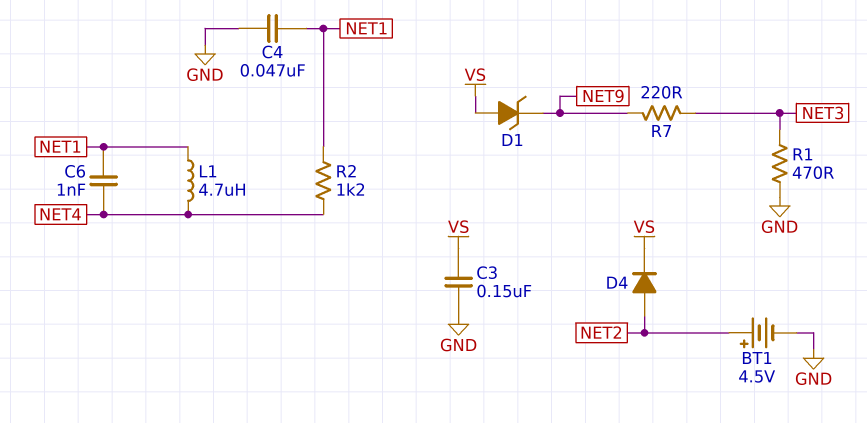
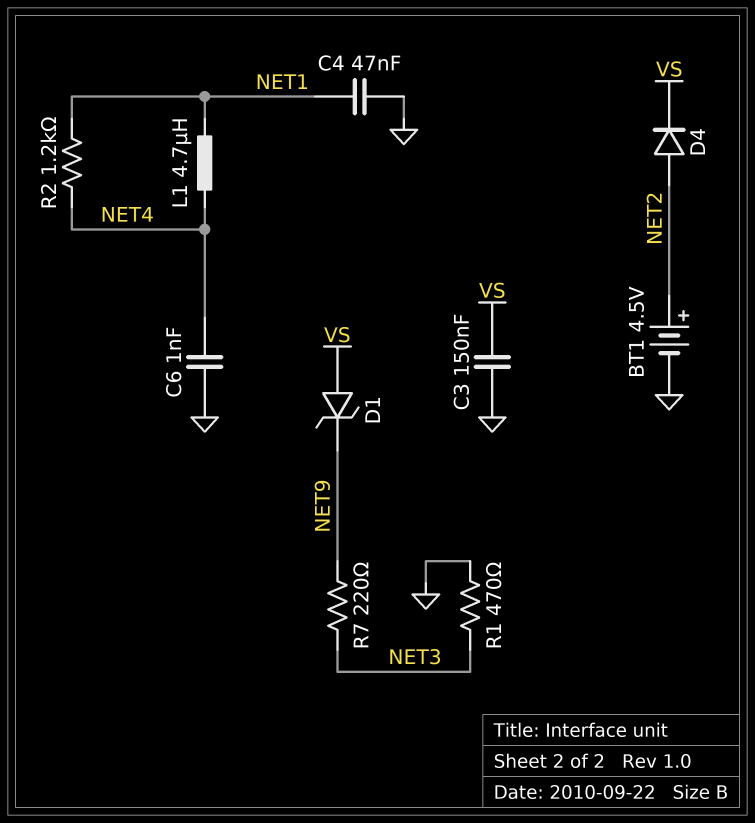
C6: 1nF (NET1, NET4) -> 1nF (GND, NET4)

